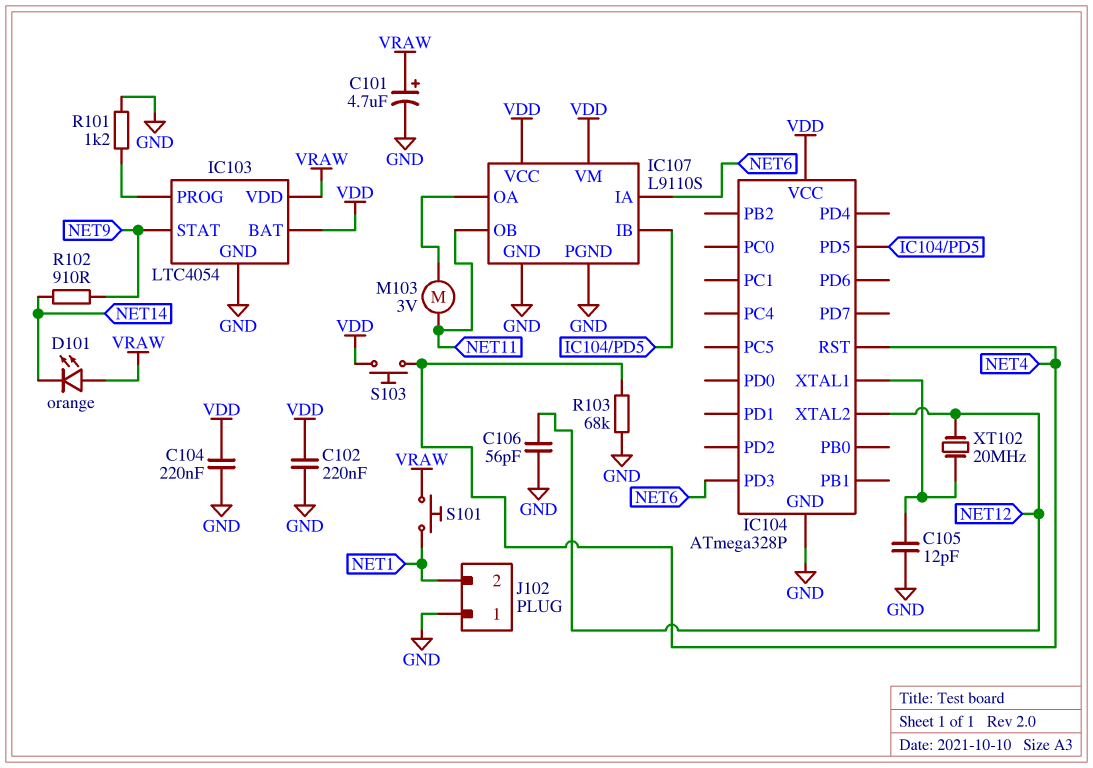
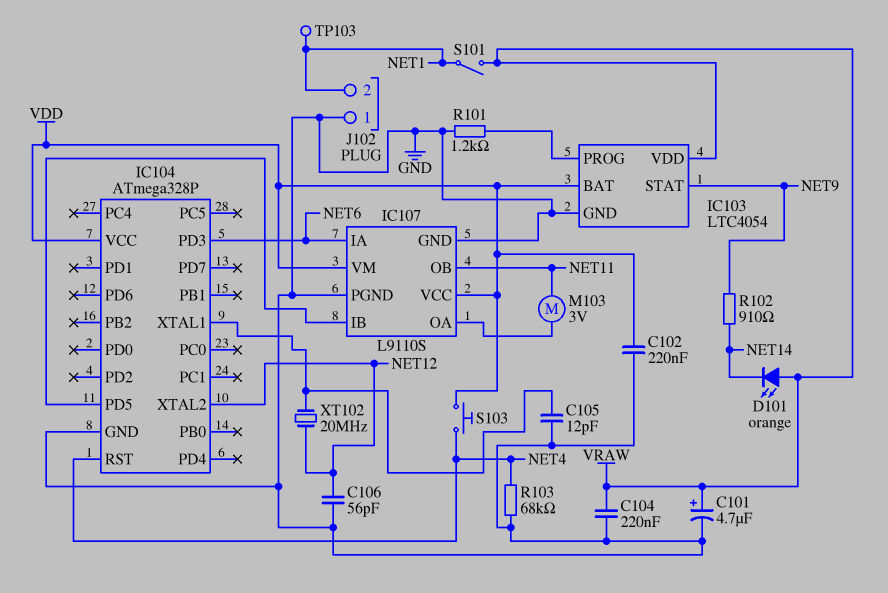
C104: 220nF (GND, VDD) -> 220nF (GND, VRAW)
S101: button (NET1, VRAW) -> switch (NET1, VRAW)
TP103: none -> test point (NET1)

